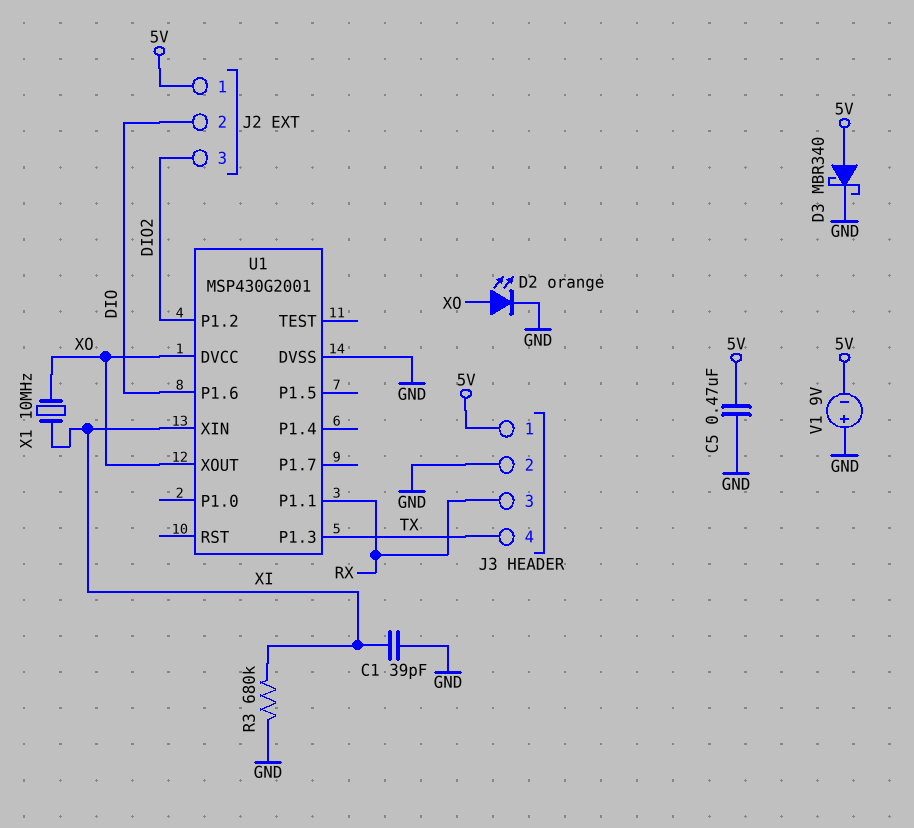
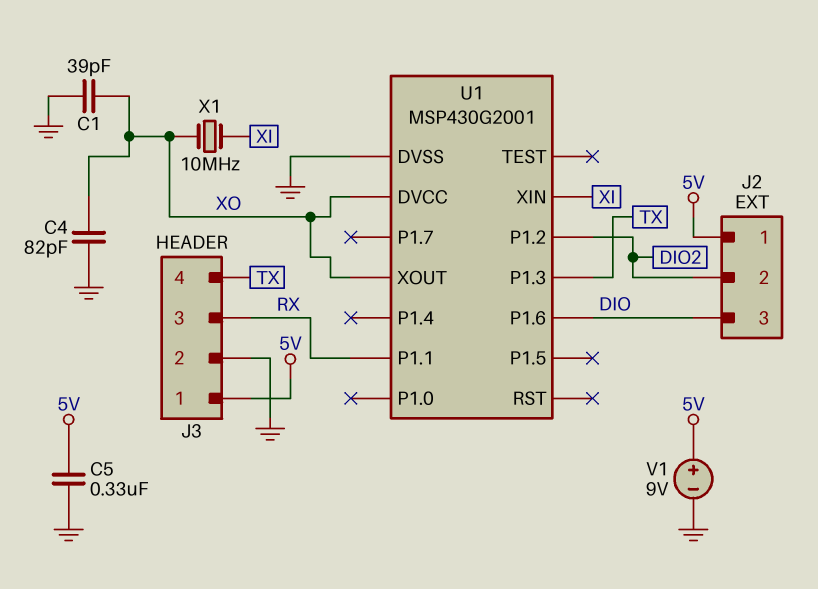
C1: 39pF (GND, XI) -> 39pF (GND, XO)
C4: none -> 82pF (GND, XO)
C5: 470nF (5V, GND) -> 330nF (5V, GND)
D2: LED orange (A XO, K GND) -> none
D3: schottky MBR340 (A 5V, K GND) -> none
J2 pin 2: DIO -> DIO2
J2 pin 3: DIO2 -> DIO
R3: 680k (GND, XI) -> none
V1: 9V (plus GND, minus 5V) -> 9V (plus 5V, minus GND)

